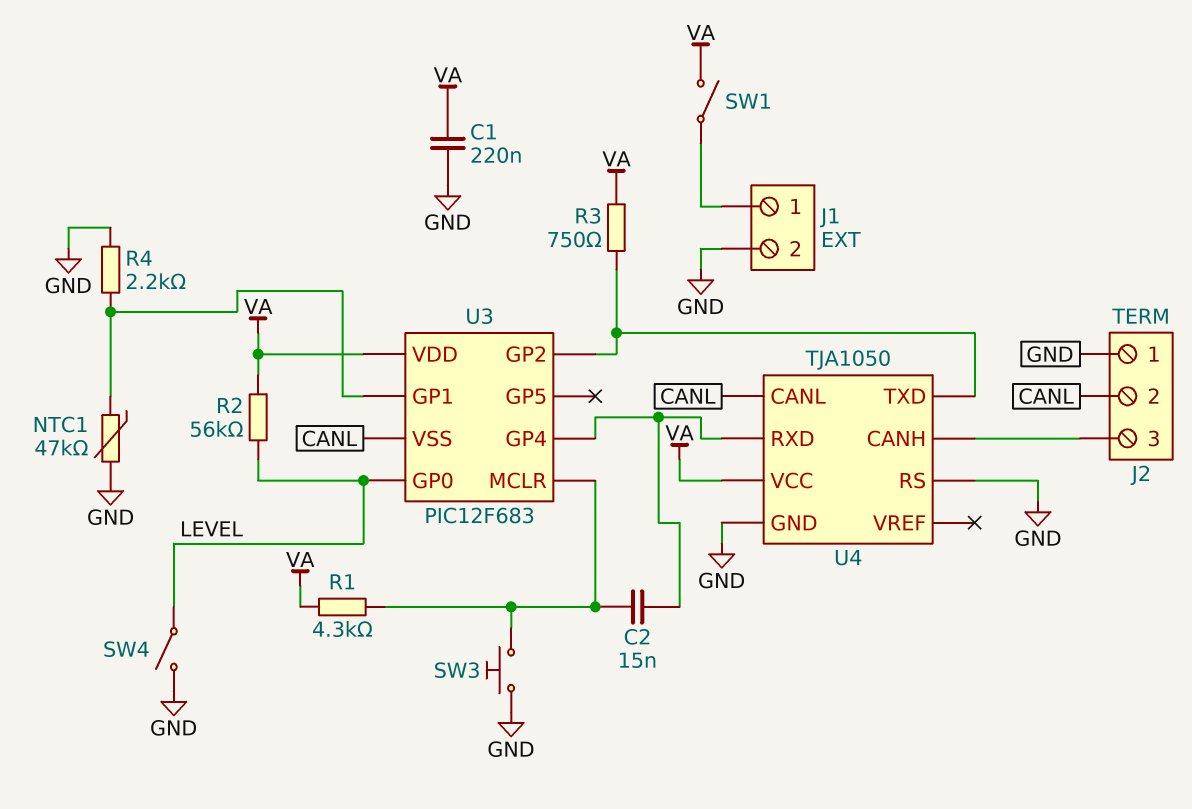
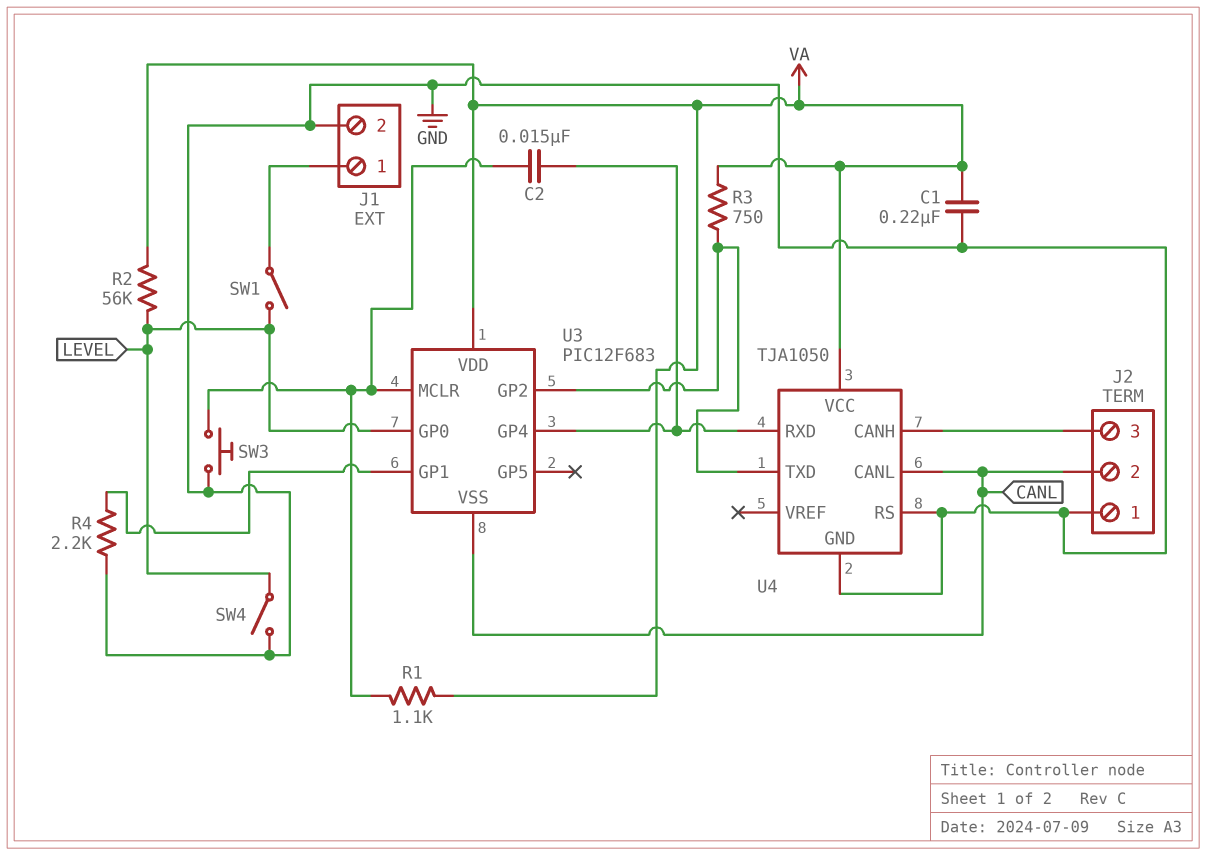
NTC1: 47k (GND, U3/GP1) -> none
R1: 4.3k (U3/MCLR, VA) -> 1.1k (U3/MCLR, VA)
SW1: switch (J1/1, VA) -> switch (J1/1, LEVEL)

